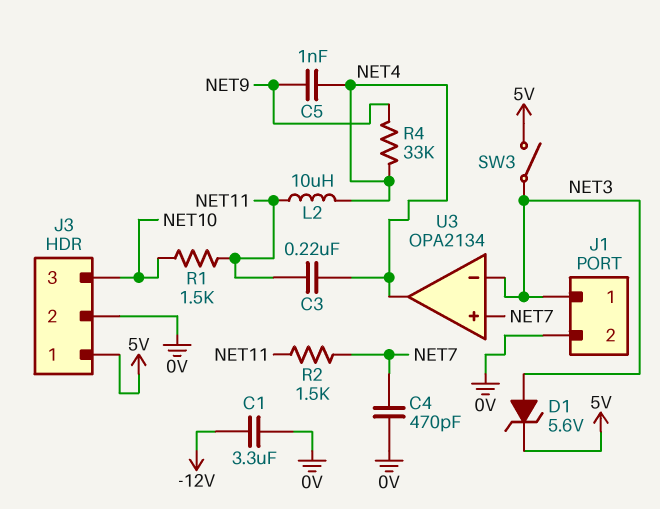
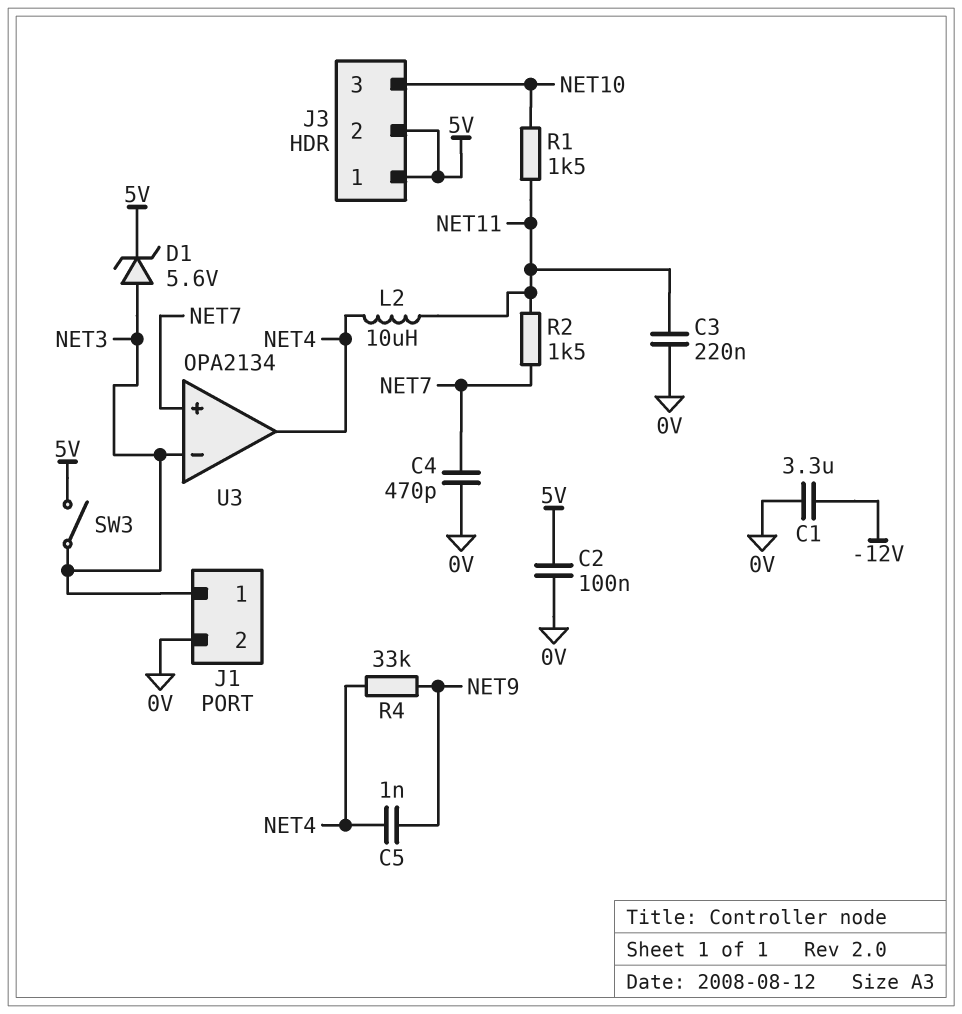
C2: none -> 100nF (0V, 5V)
C3: 220nF (NET4, NET11) -> 220nF (0V, NET11)
J3 pin 2: 0V -> 5V

